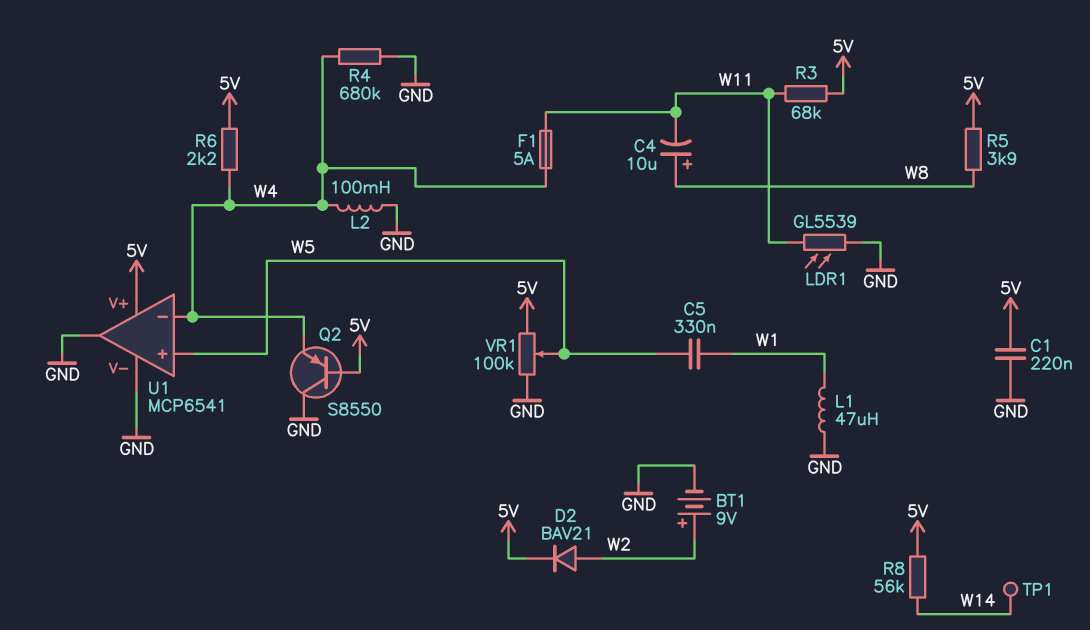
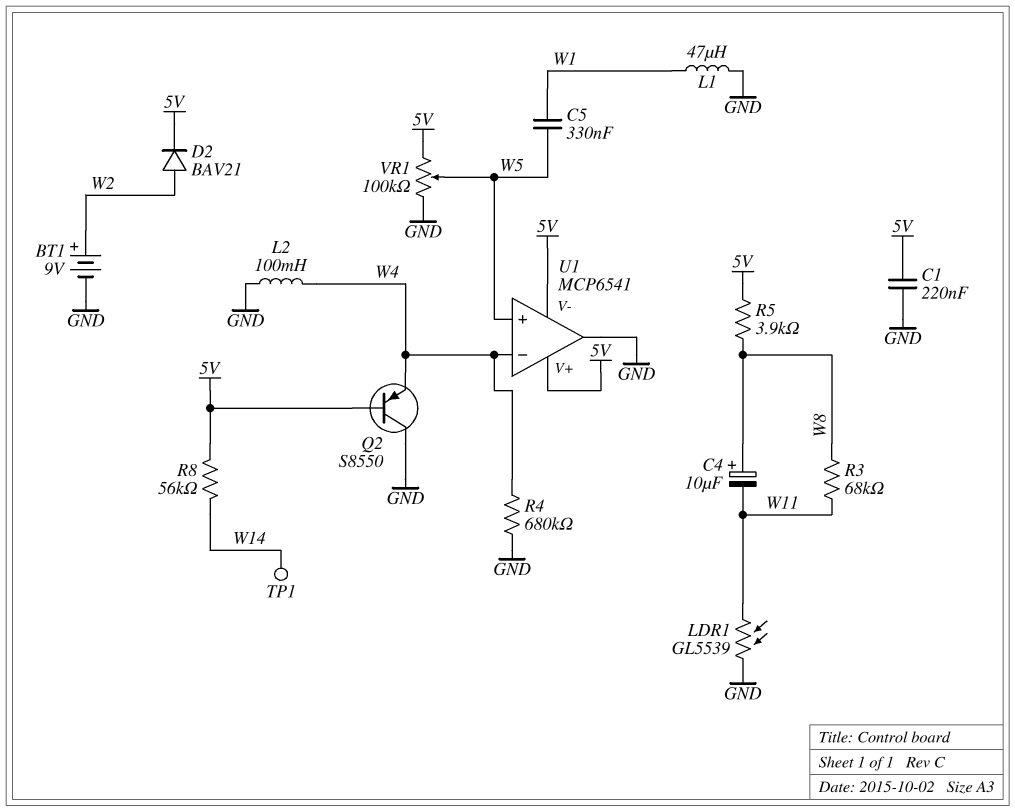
F1: 5A (W4, W11) -> none
R3: 68k (5V, W11) -> 68k (W8, W11)
R6: 2.2k (5V, W4) -> none
U1 pin V-: GND -> 5V

